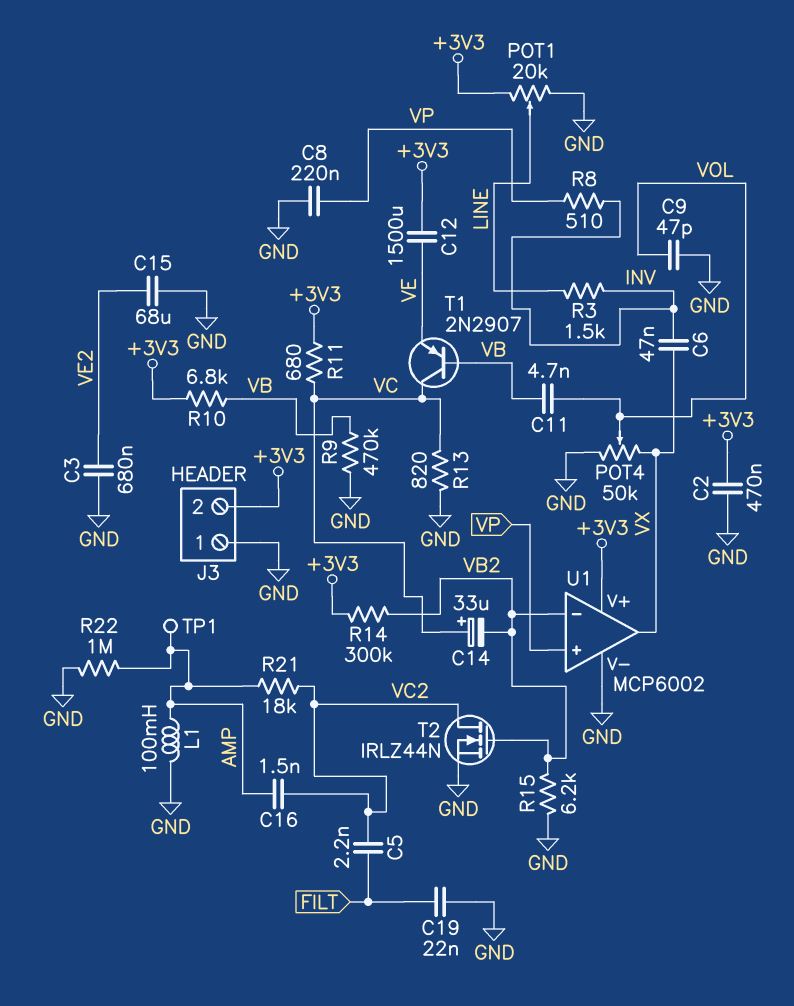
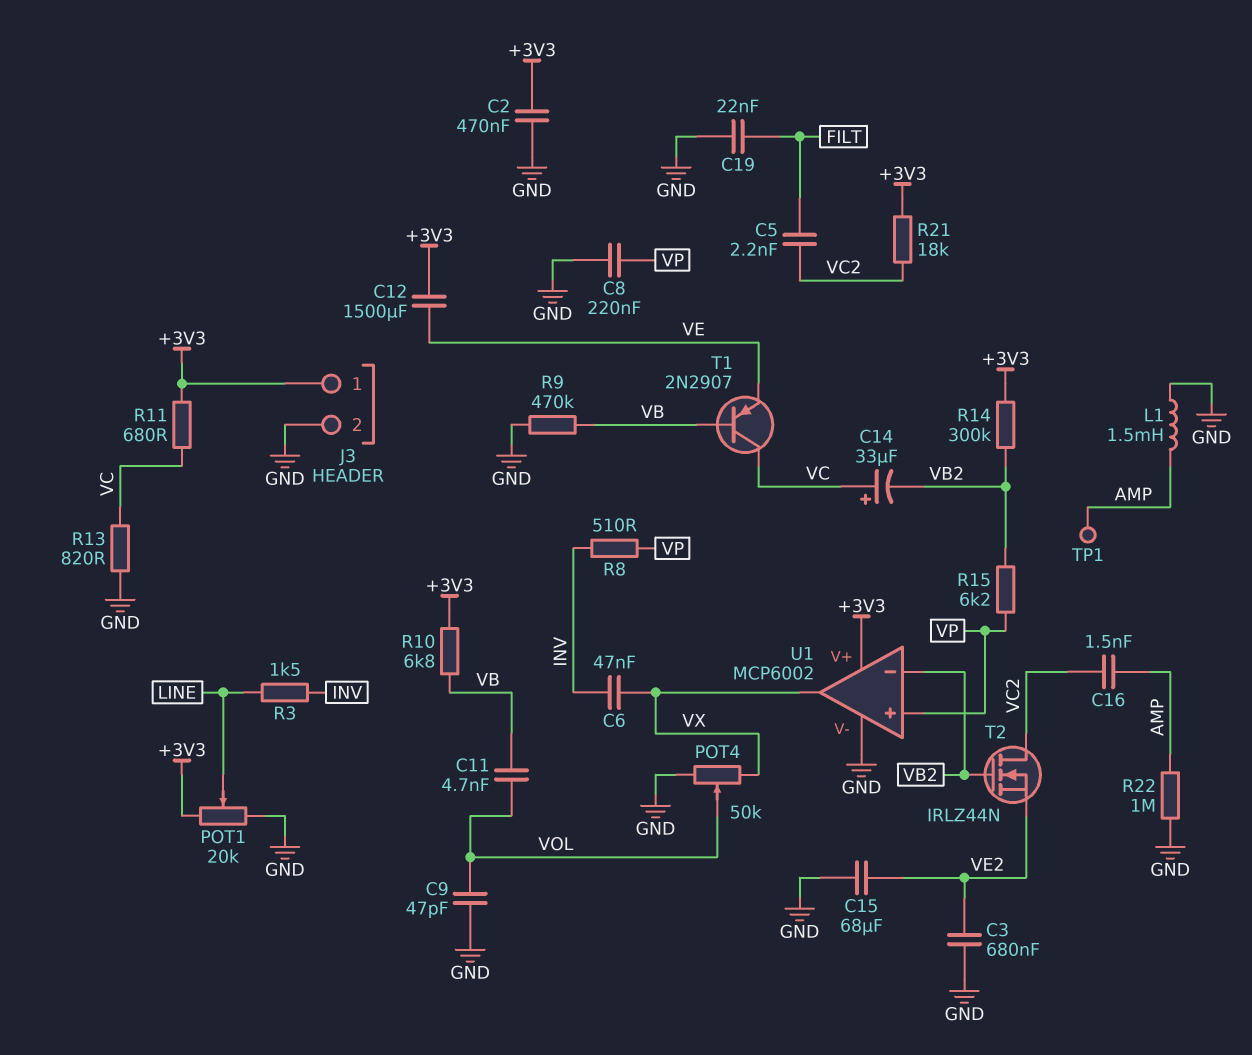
J3 pin 1: GND -> +3V3
J3 pin 2: +3V3 -> GND
L1: 100mH (AMP, GND) -> 1.5mH (AMP, GND)
R15: 6.2k (GND, VB2) -> 6.2k (VB2, VP)
R21: 18k (AMP, VC2) -> 18k (+3V3, VC2)
T2: NMOS IRLZ44N (G VB2, D VC2, S GND) -> NMOS IRLZ44N (G VB2, D VC2, S VE2)

